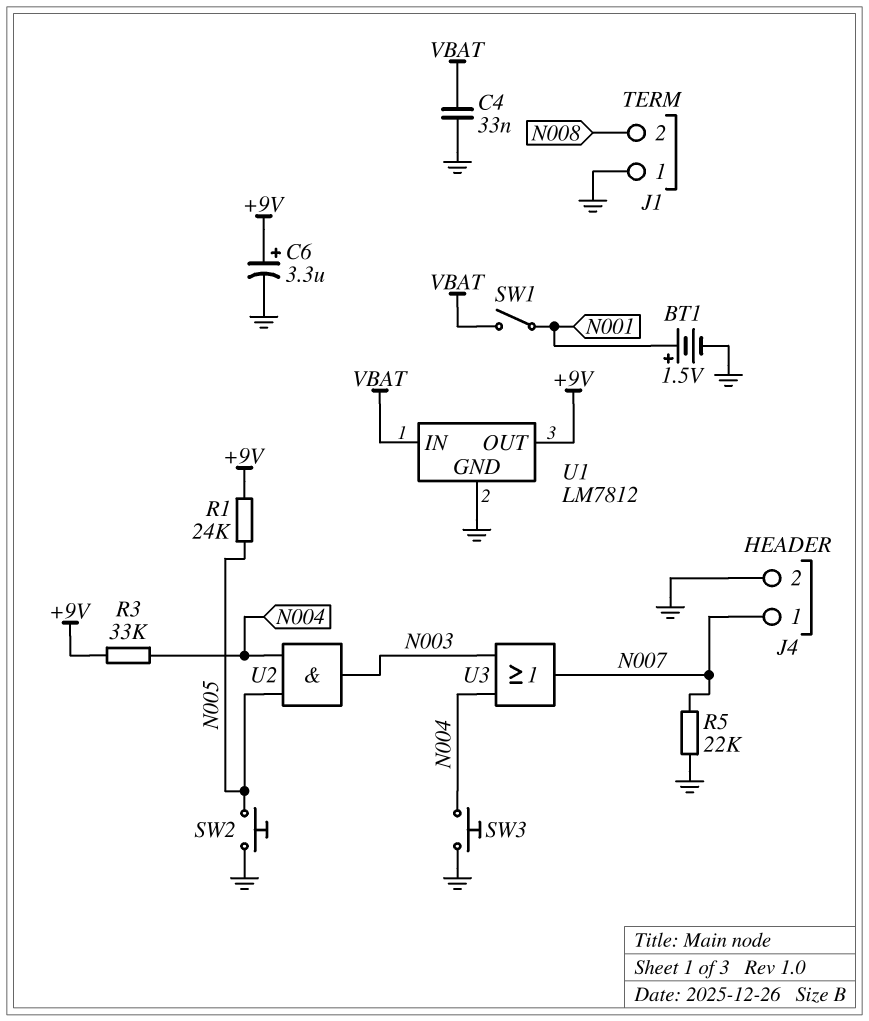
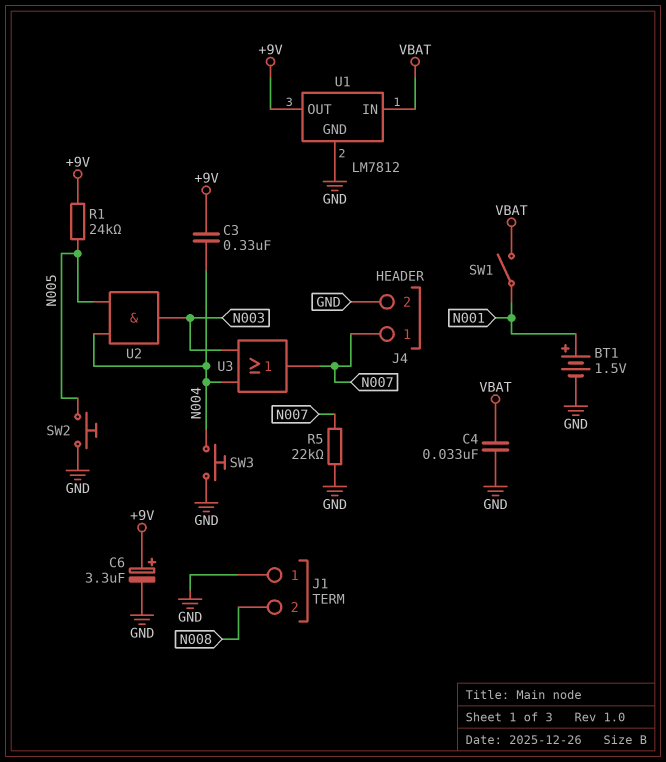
C3: none -> 330nF (+9V, N004)
R3: 33k (+9V, N004) -> none

